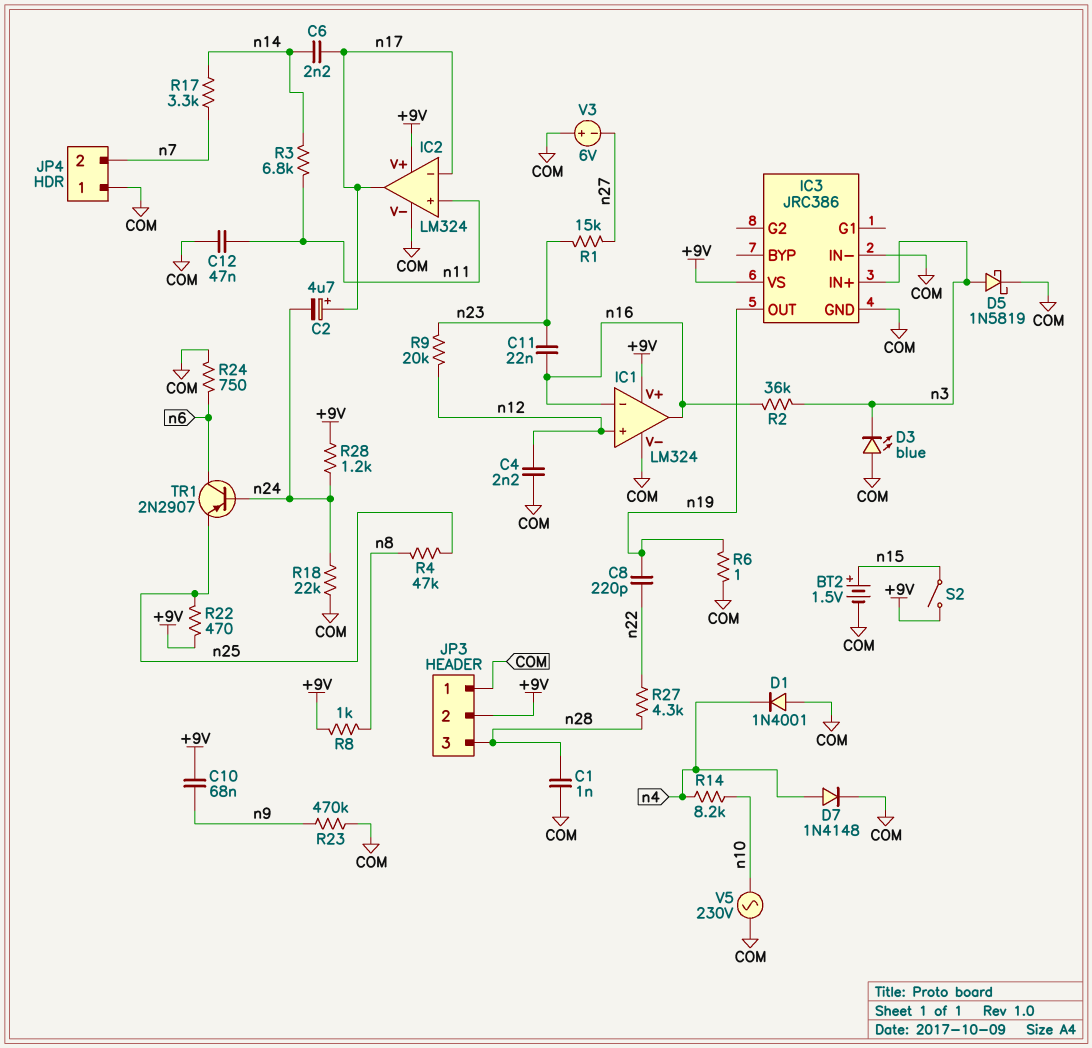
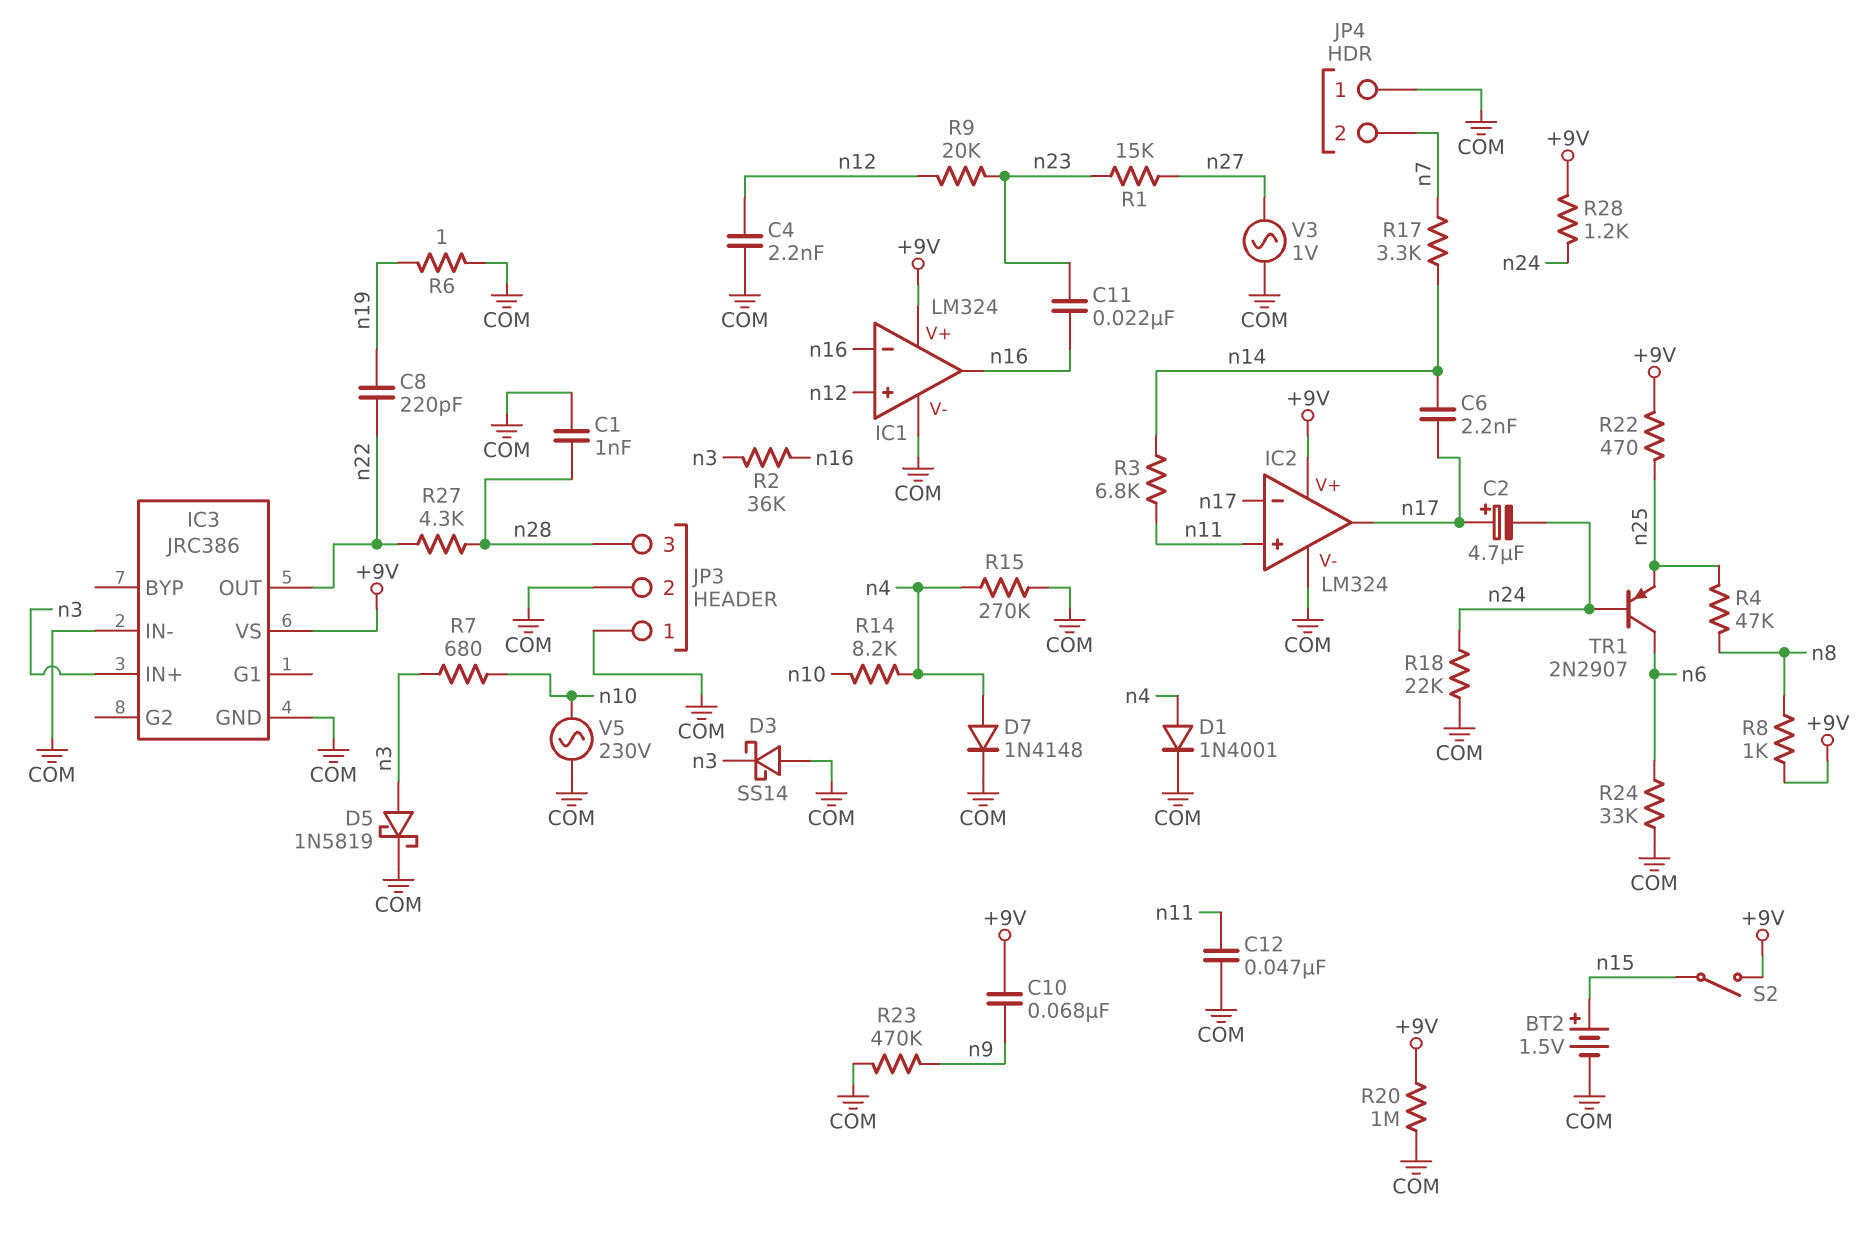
D1: diode 1N4001 (A COM, K n4) -> diode 1N4001 (A n4, K COM)
D3: LED blue (A COM, K n3) -> schottky SS14 (A COM, K n3)
IC3 pin OUT: n19 -> n22
JP3 pin 2: +9V -> COM
R7: none -> 680 (n3, n10)
R15: none -> 270k (COM, n4)
R20: none -> 1M (+9V, COM)
R24: 750 (COM, n6) -> 33k (COM, n6)
V3: 6V (plus COM, minus n27) -> AC 1V (COM, n27)

